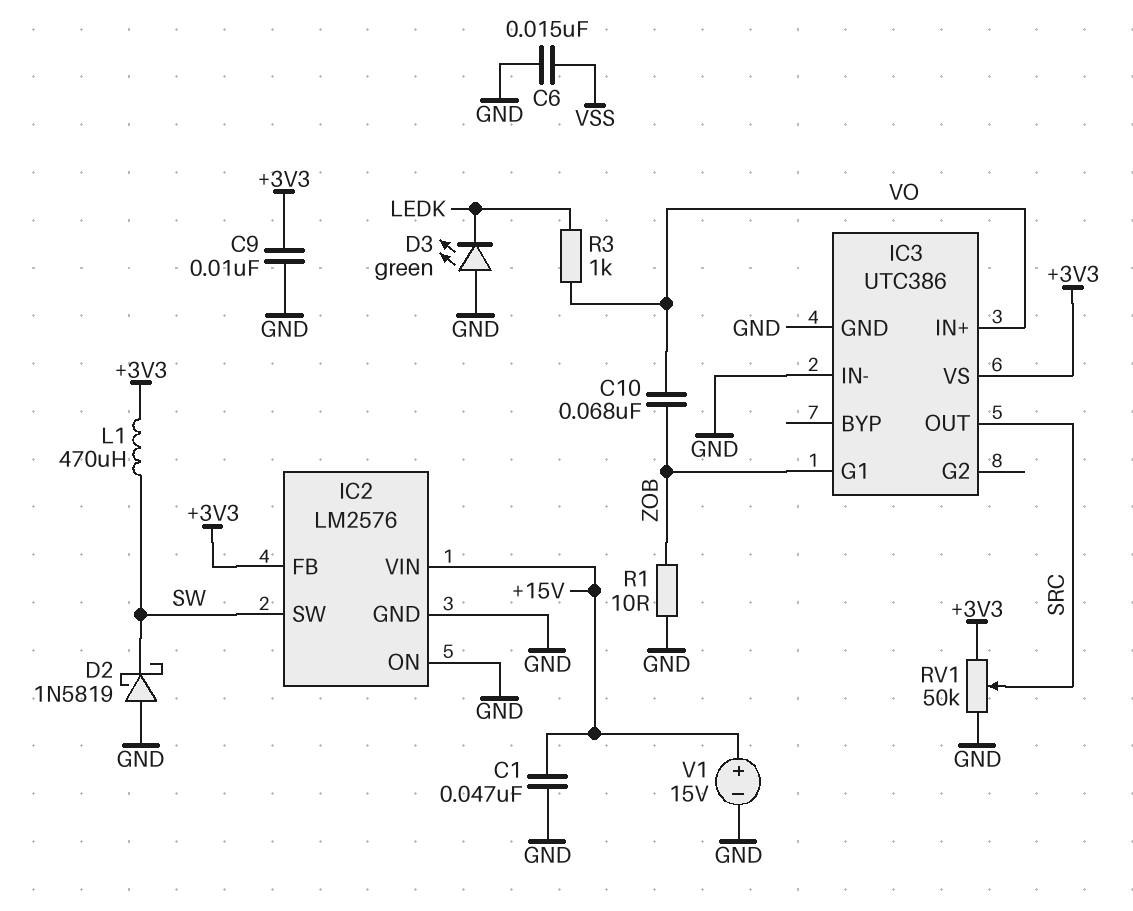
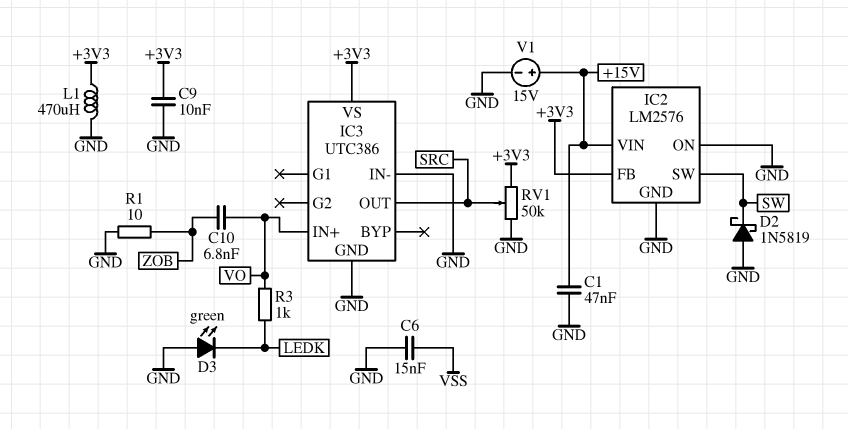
C10: 68nF (VO, ZOB) -> 6.8nF (VO, ZOB)
IC3 pin G1: ZOB -> none
L1: 470uH (+3V3, SW) -> 470uH (+3V3, GND)

